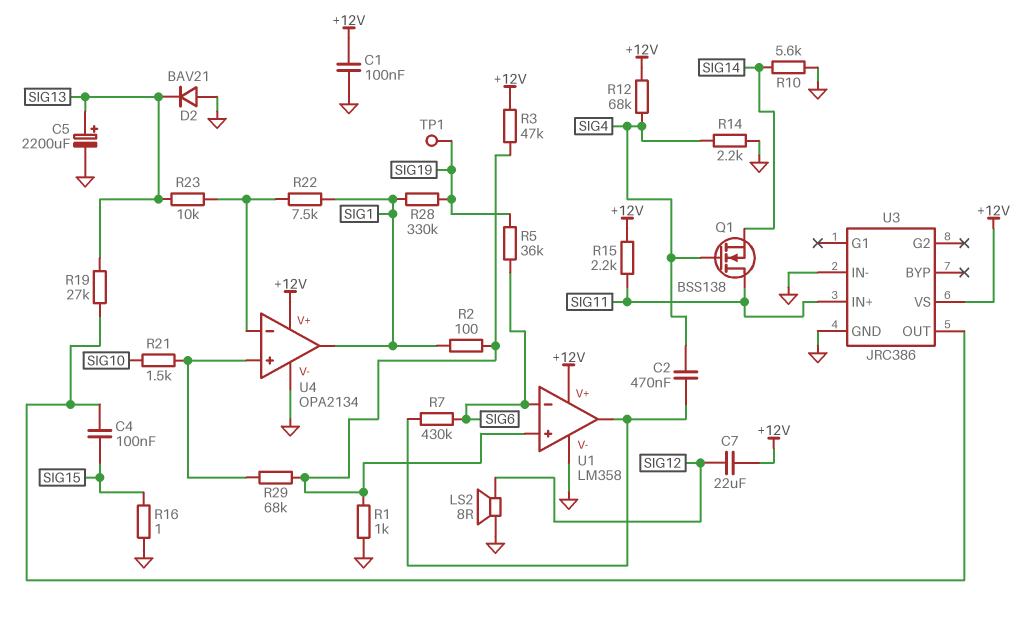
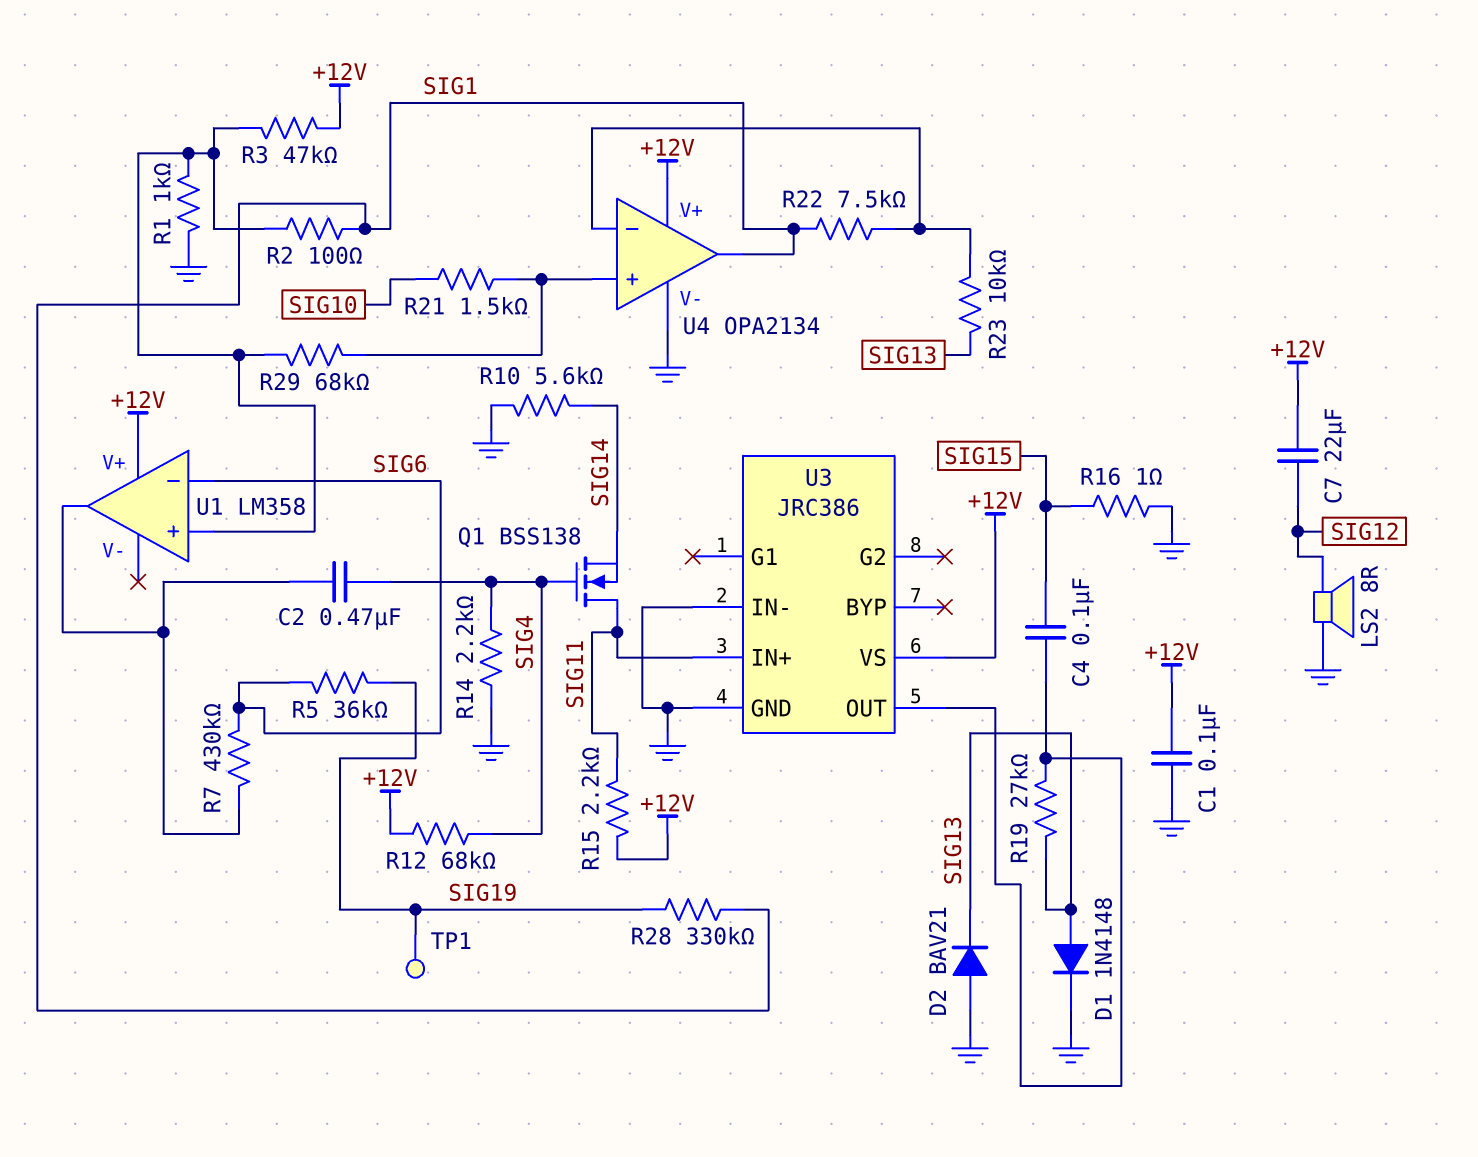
C5: 2200uF (plus SIG13, minus GND) -> none
D1: none -> diode 1N4148 (A SIG13, K GND)
U1 pin V-: GND -> none

